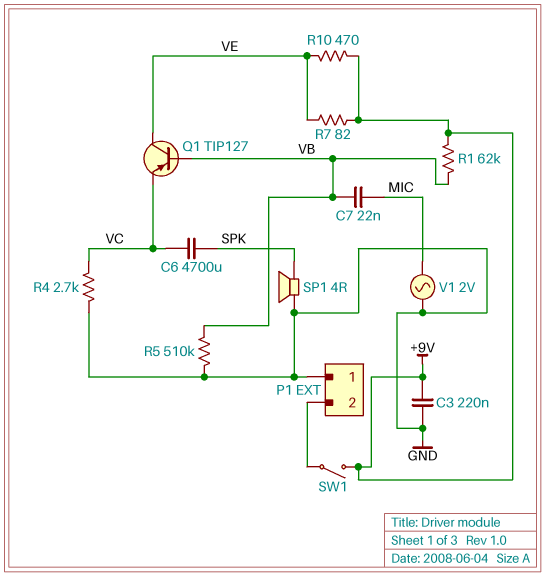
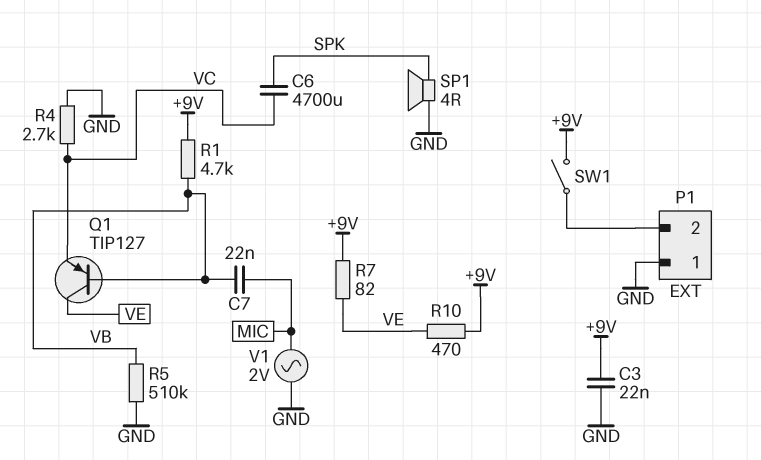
C3: 220nF (+9V, GND) -> 22nF (+9V, GND)
R1: 62k (+9V, VB) -> 4.7k (+9V, VB)

